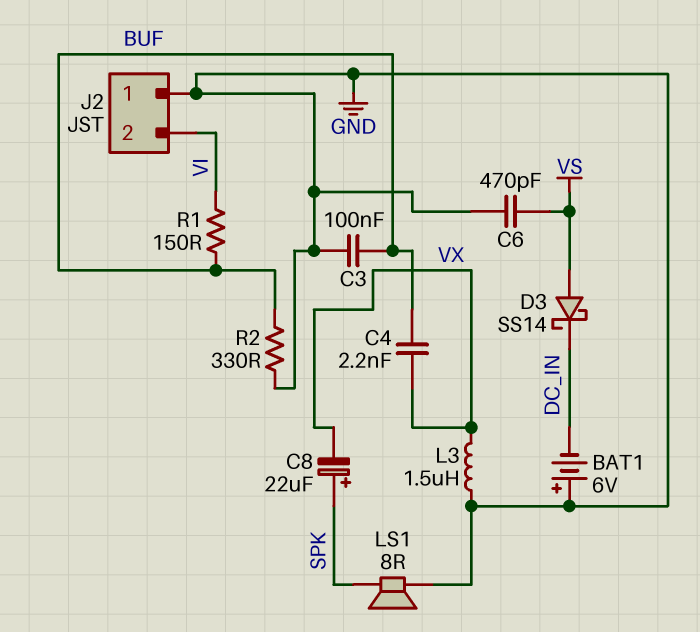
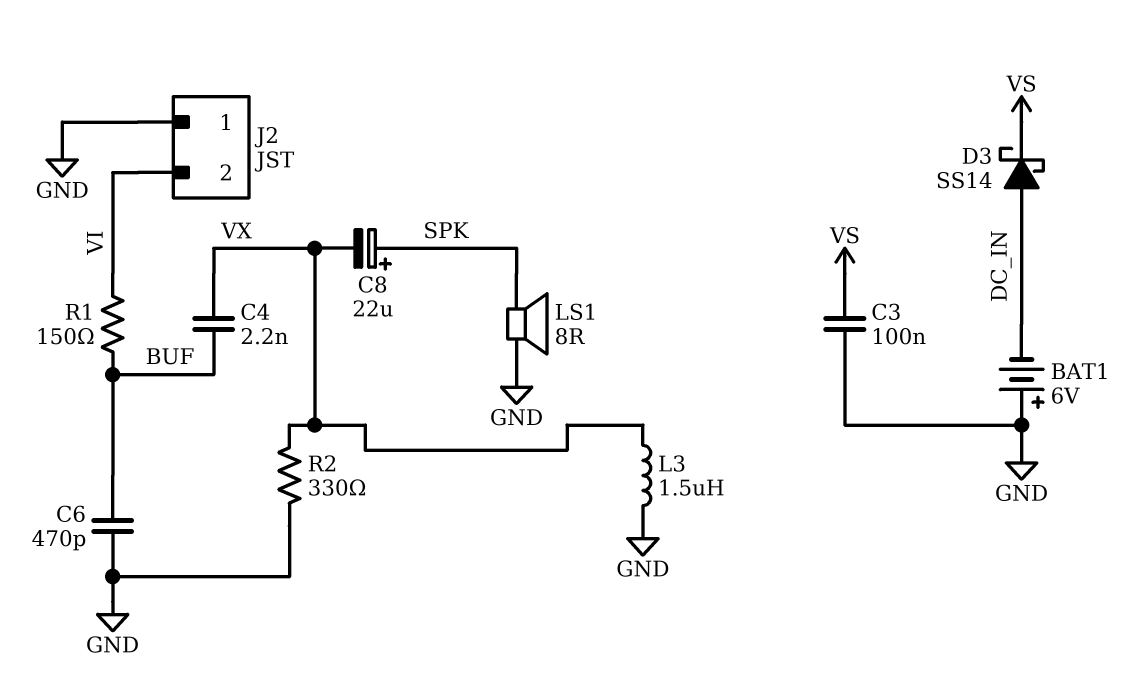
C3: 100nF (BUF, GND) -> 100nF (GND, VS)
C6: 470pF (GND, VS) -> 470pF (BUF, GND)
D3: schottky SS14 (A VS, K DC_IN) -> schottky SS14 (A DC_IN, K VS)
R2: 330 (BUF, GND) -> 330 (GND, VX)

